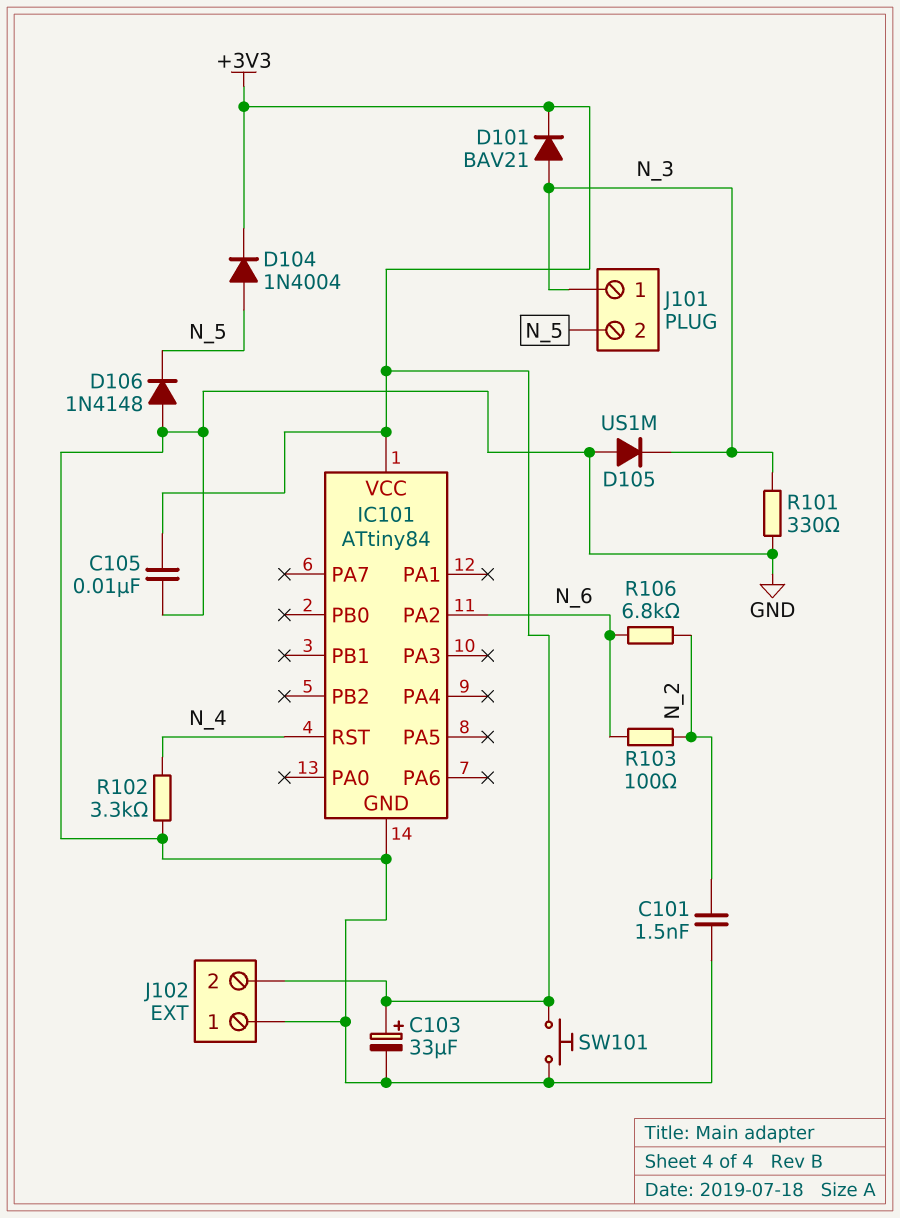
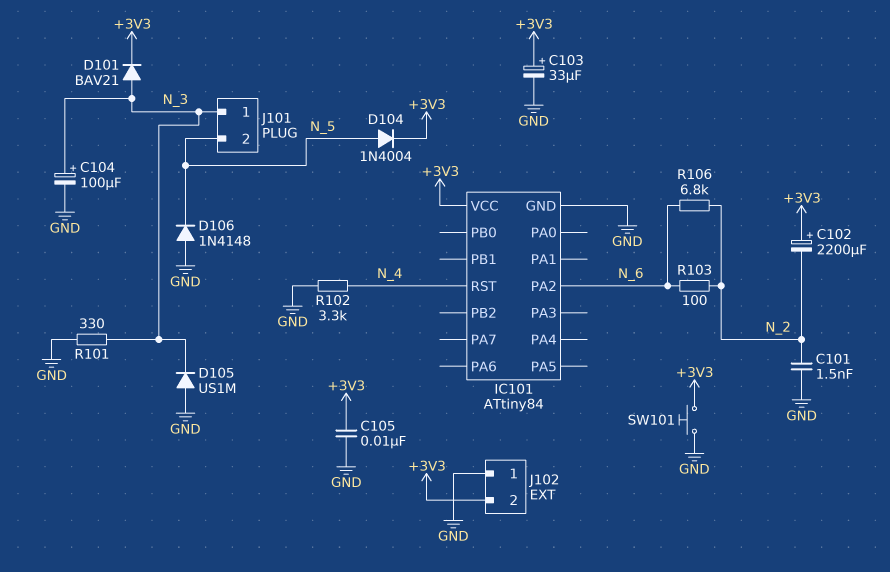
C102: none -> 2200uF (plus +3V3, minus N_2)
C104: none -> 100uF (plus N_3, minus GND)

